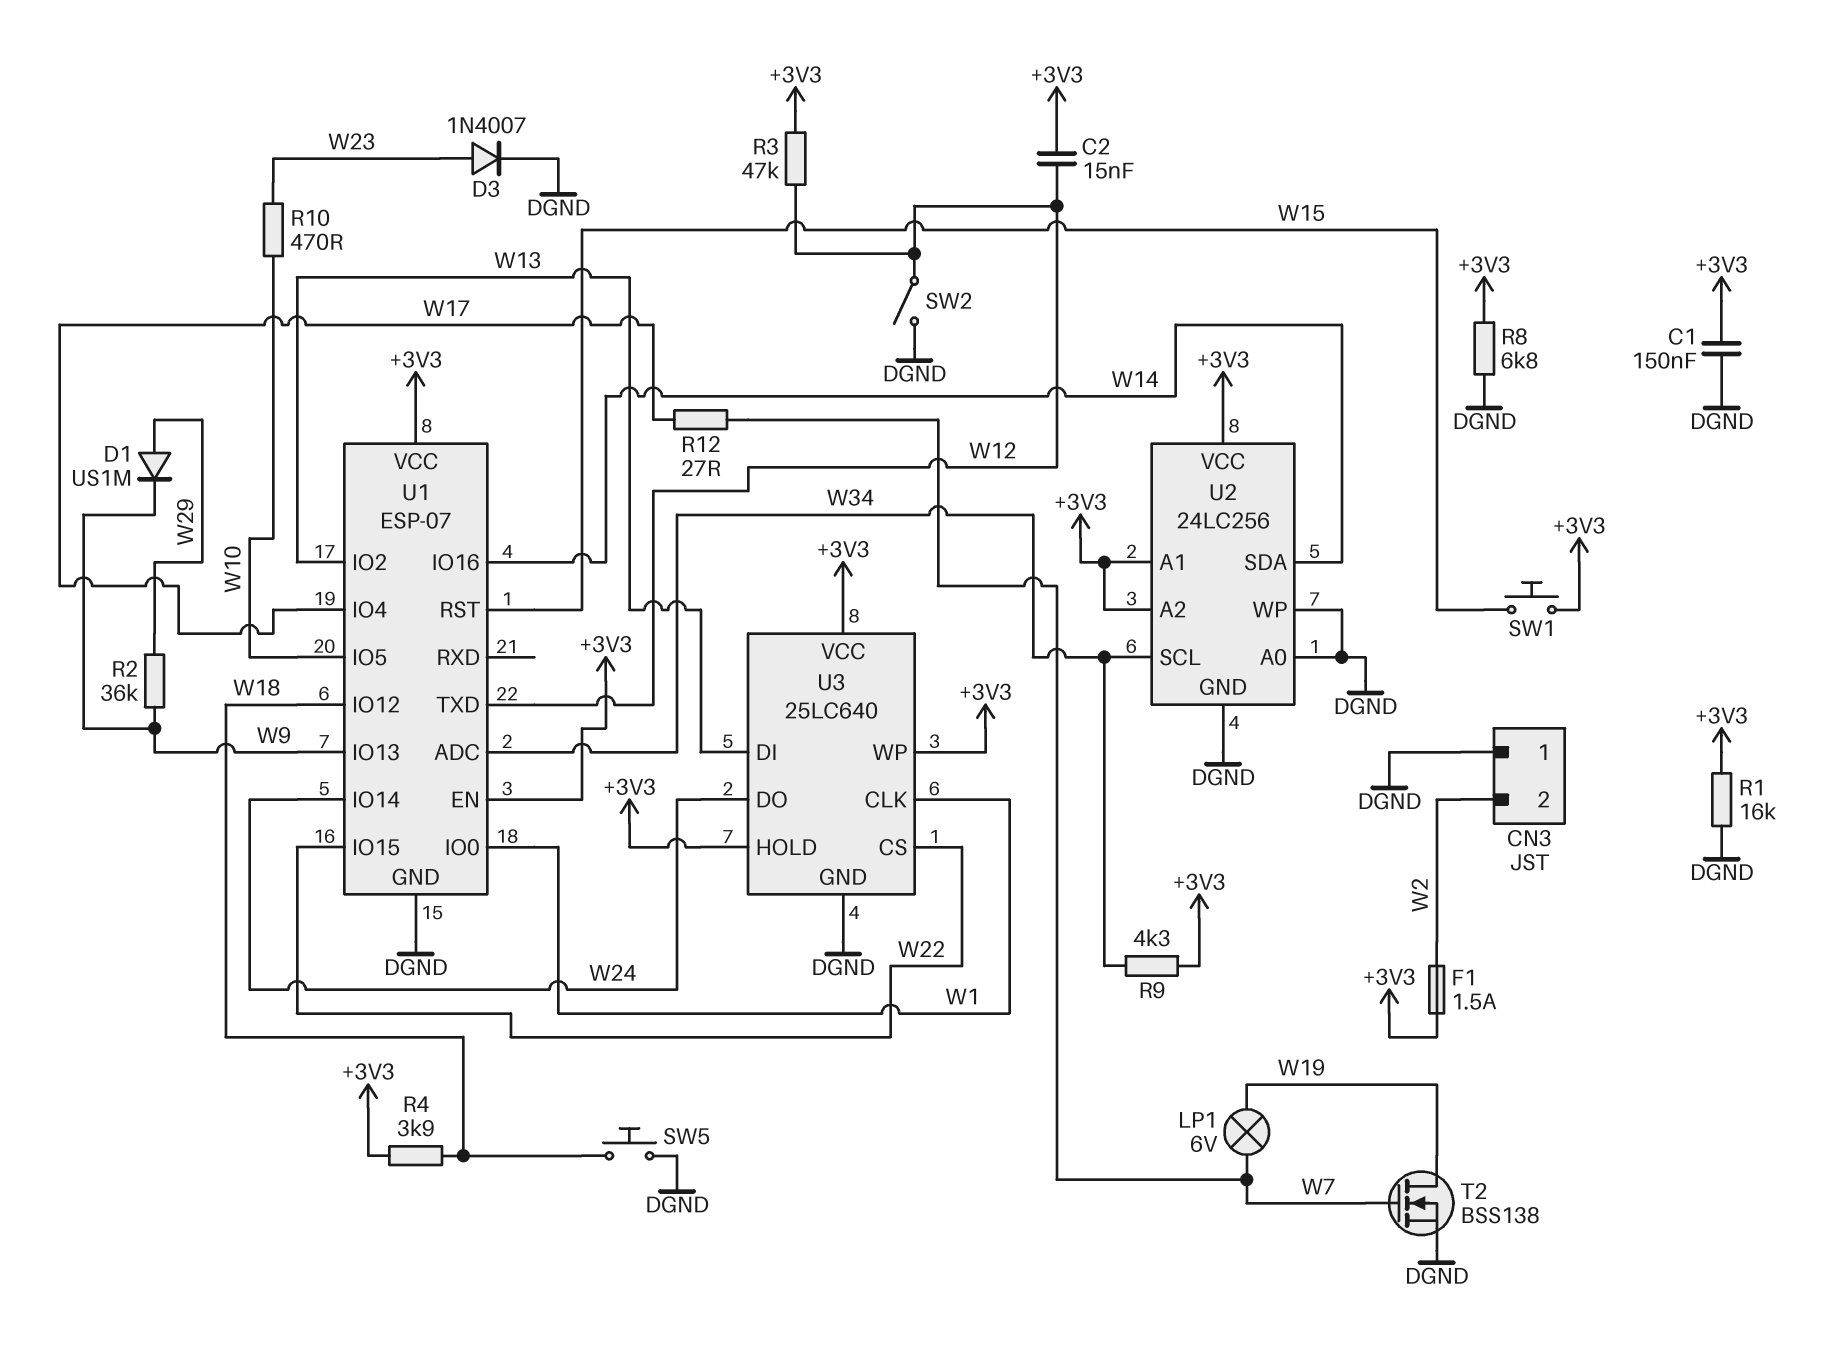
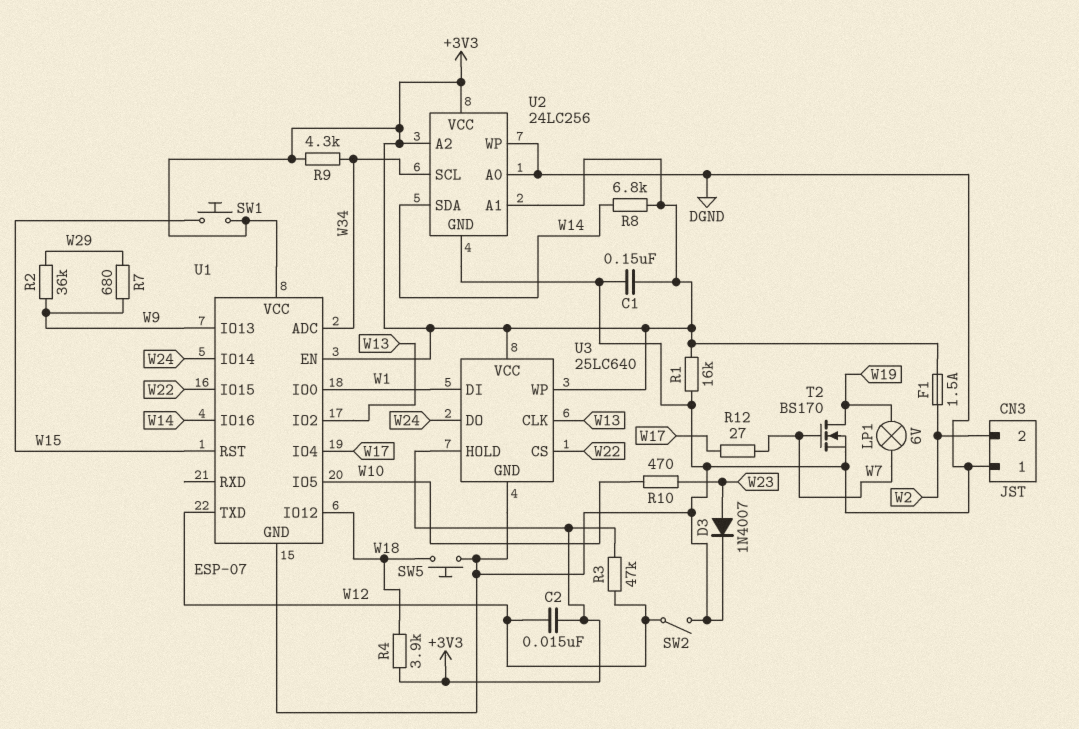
D1: diode US1M (A W29, K W9) -> none
R7: none -> 680 (W9, W29)
R8: 6.8k (+3V3, DGND) -> 6.8k (+3V3, W14)
T2: NMOS BSS138 (G W7, D W19, S DGND) -> NMOS BS170 (G W7, D W19, S DGND)
U3 pin CLK: W1 -> W13
U3 pin DI: W13 -> W1

